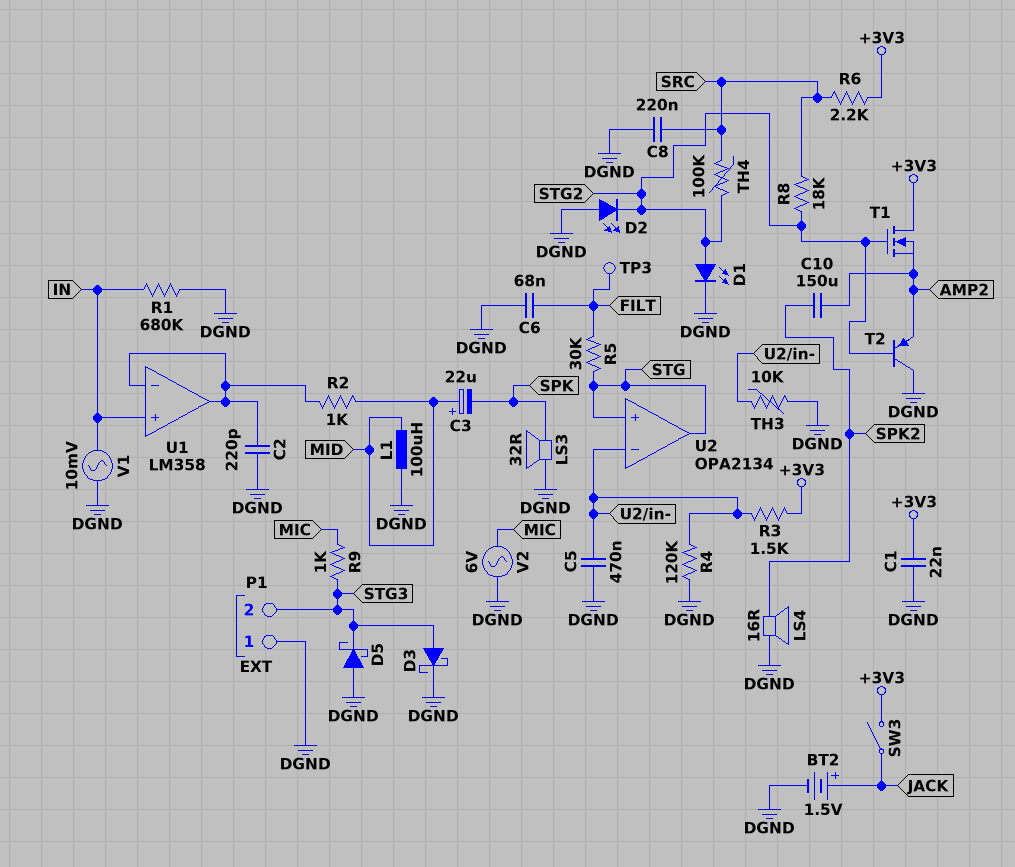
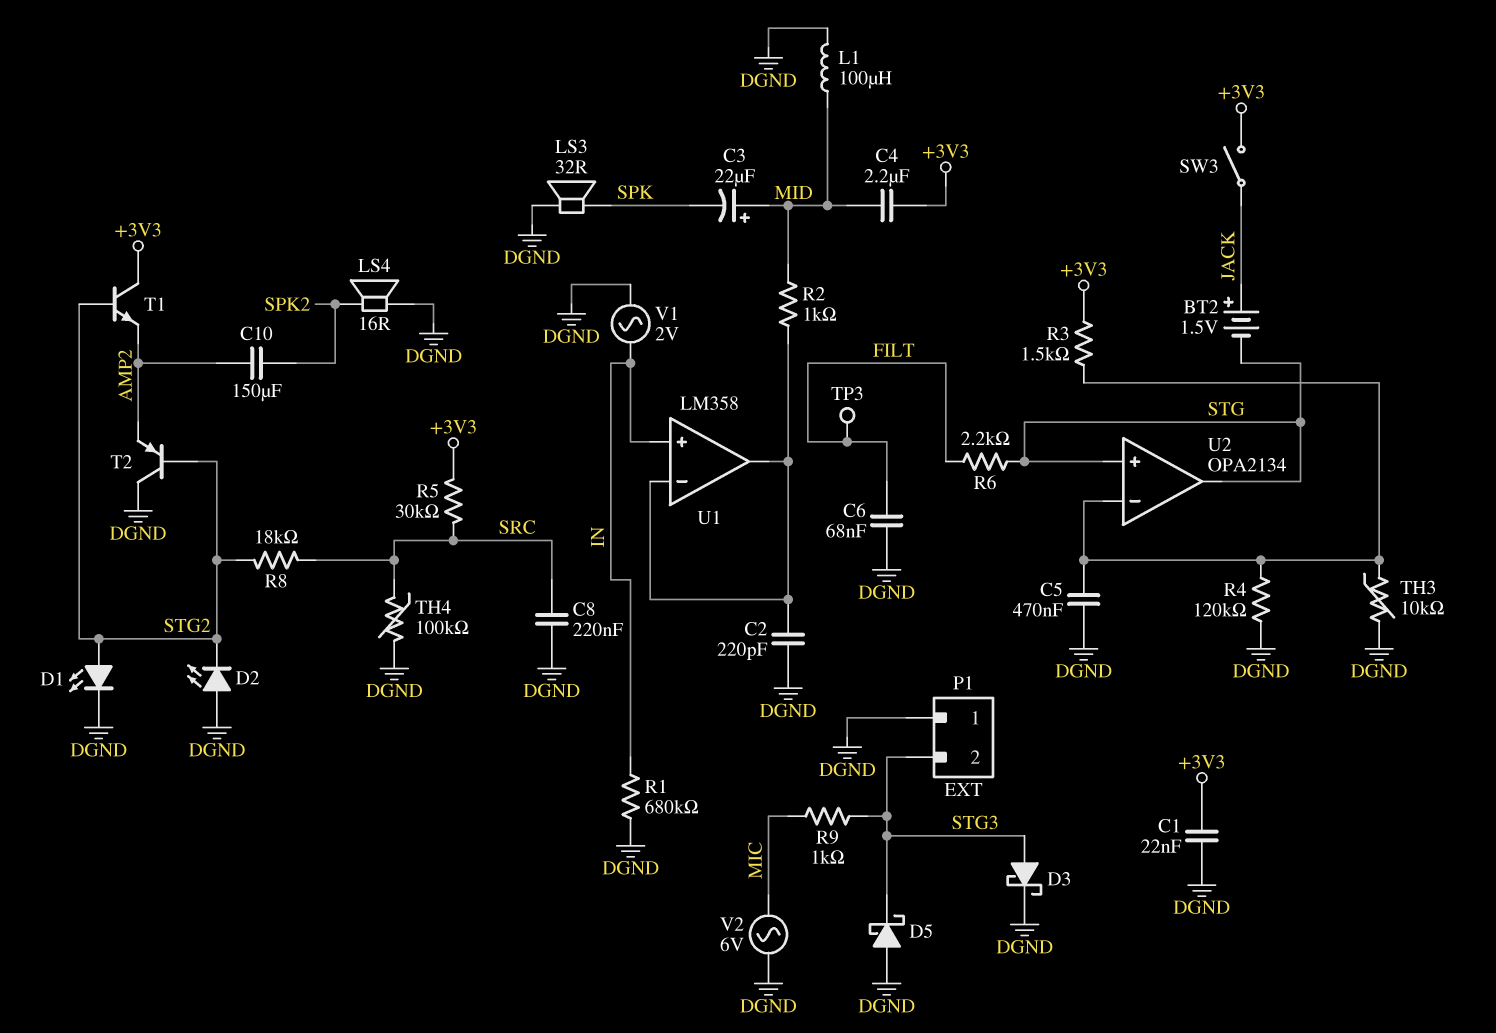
BT2: 1.5V (plus JACK, minus DGND) -> 1.5V (plus JACK, minus STG)
C4: none -> 2.2uF (+3V3, MID)
R5: 30k (FILT, STG) -> 30k (+3V3, SRC)
R6: 2.2k (+3V3, SRC) -> 2.2k (FILT, STG)
T1: NMOS (G STG2, D +3V3, S AMP2) -> NPN (B STG2, C +3V3, E AMP2)
TH4: 100k (SRC, STG2) -> 100k (DGND, SRC)
V1: AC 10mV (DGND, IN) -> AC 2V (DGND, IN)

